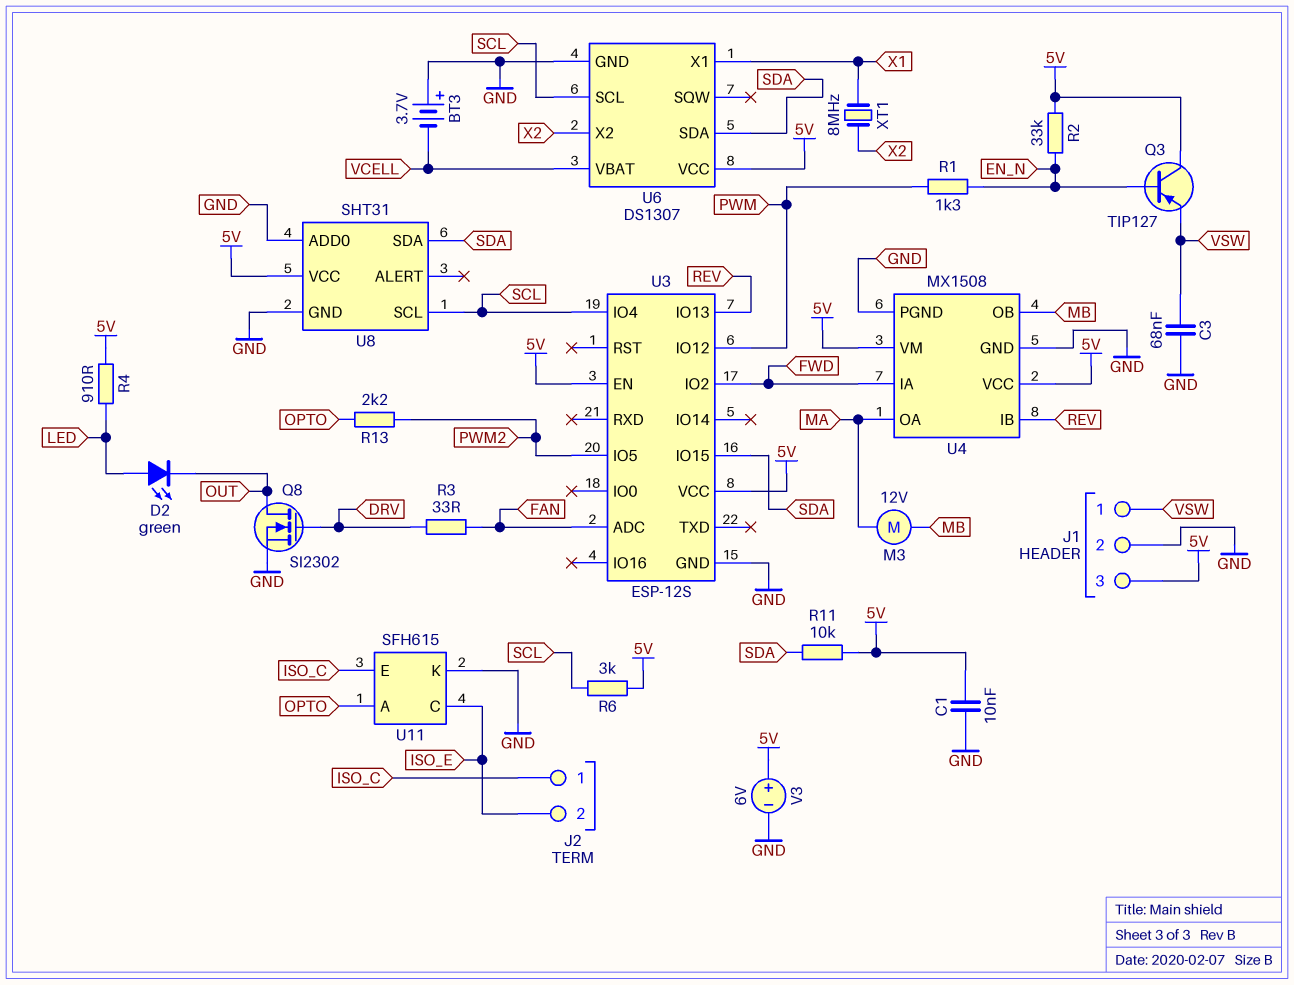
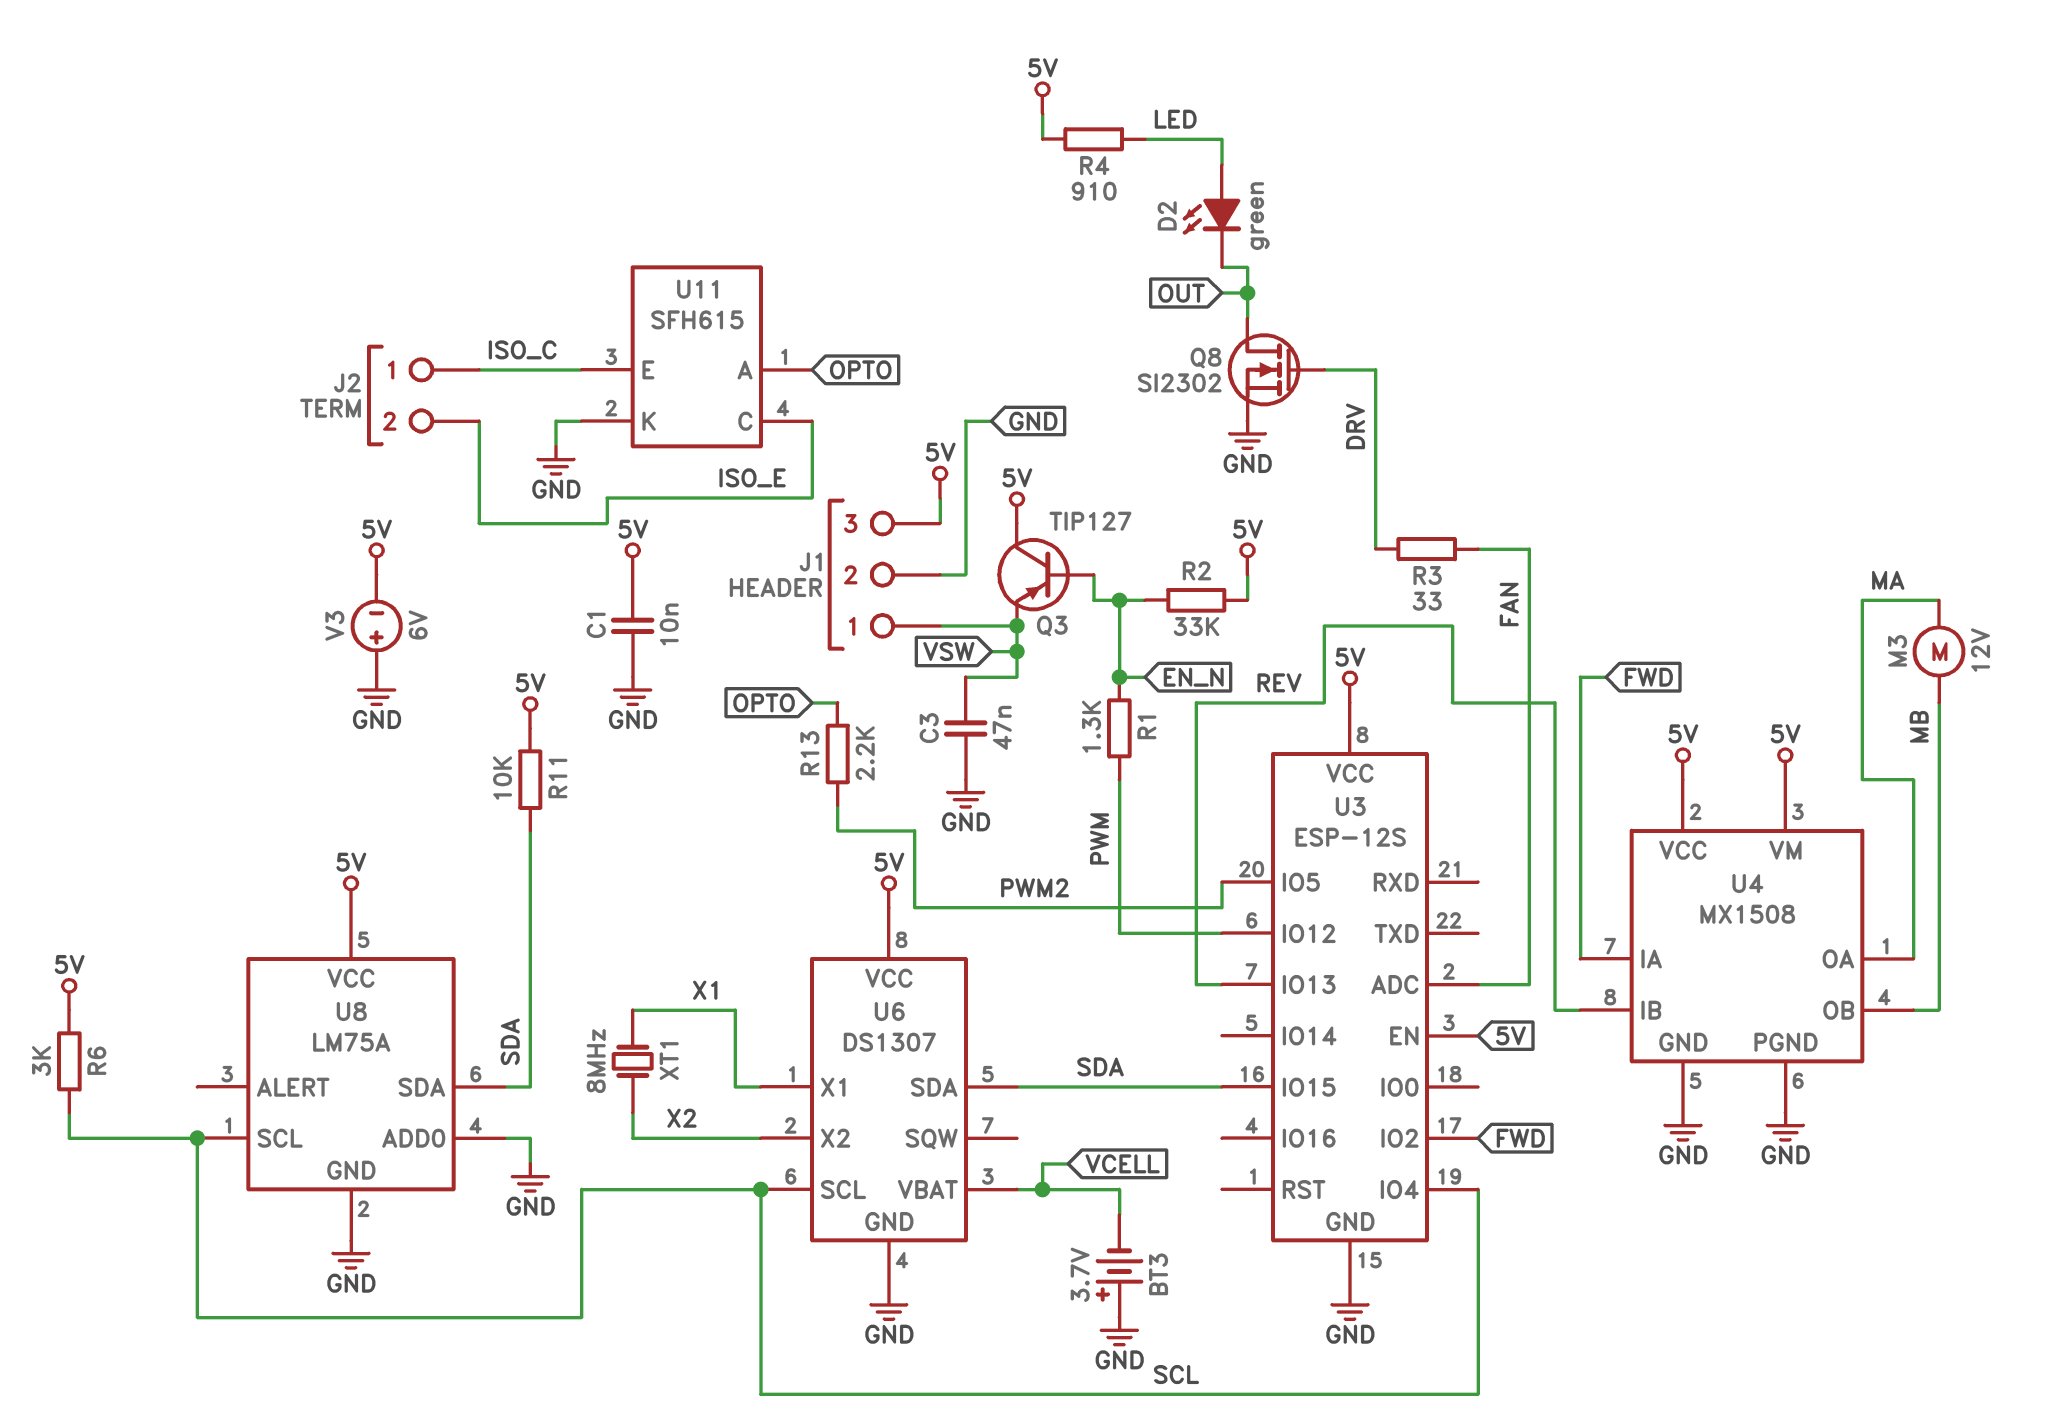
C3: 68nF (GND, VSW) -> 47nF (GND, VSW)
U8: SHT31 -> LM75A
V3: 6V (plus 5V, minus GND) -> 6V (plus GND, minus 5V)

